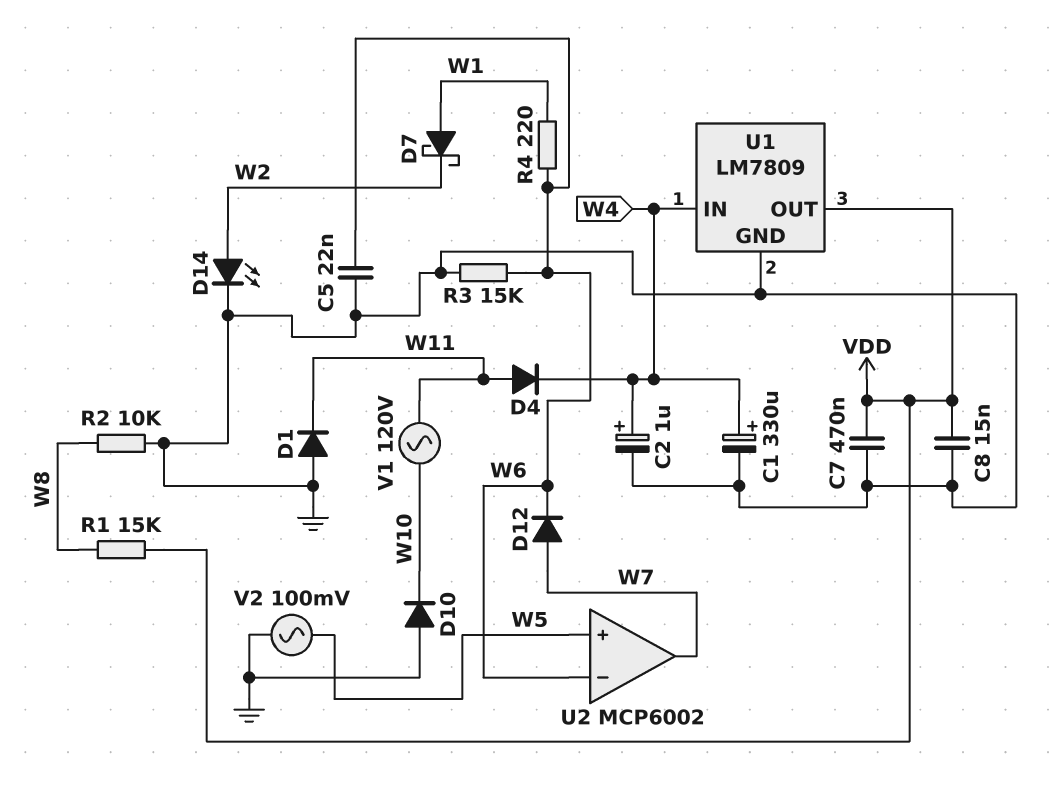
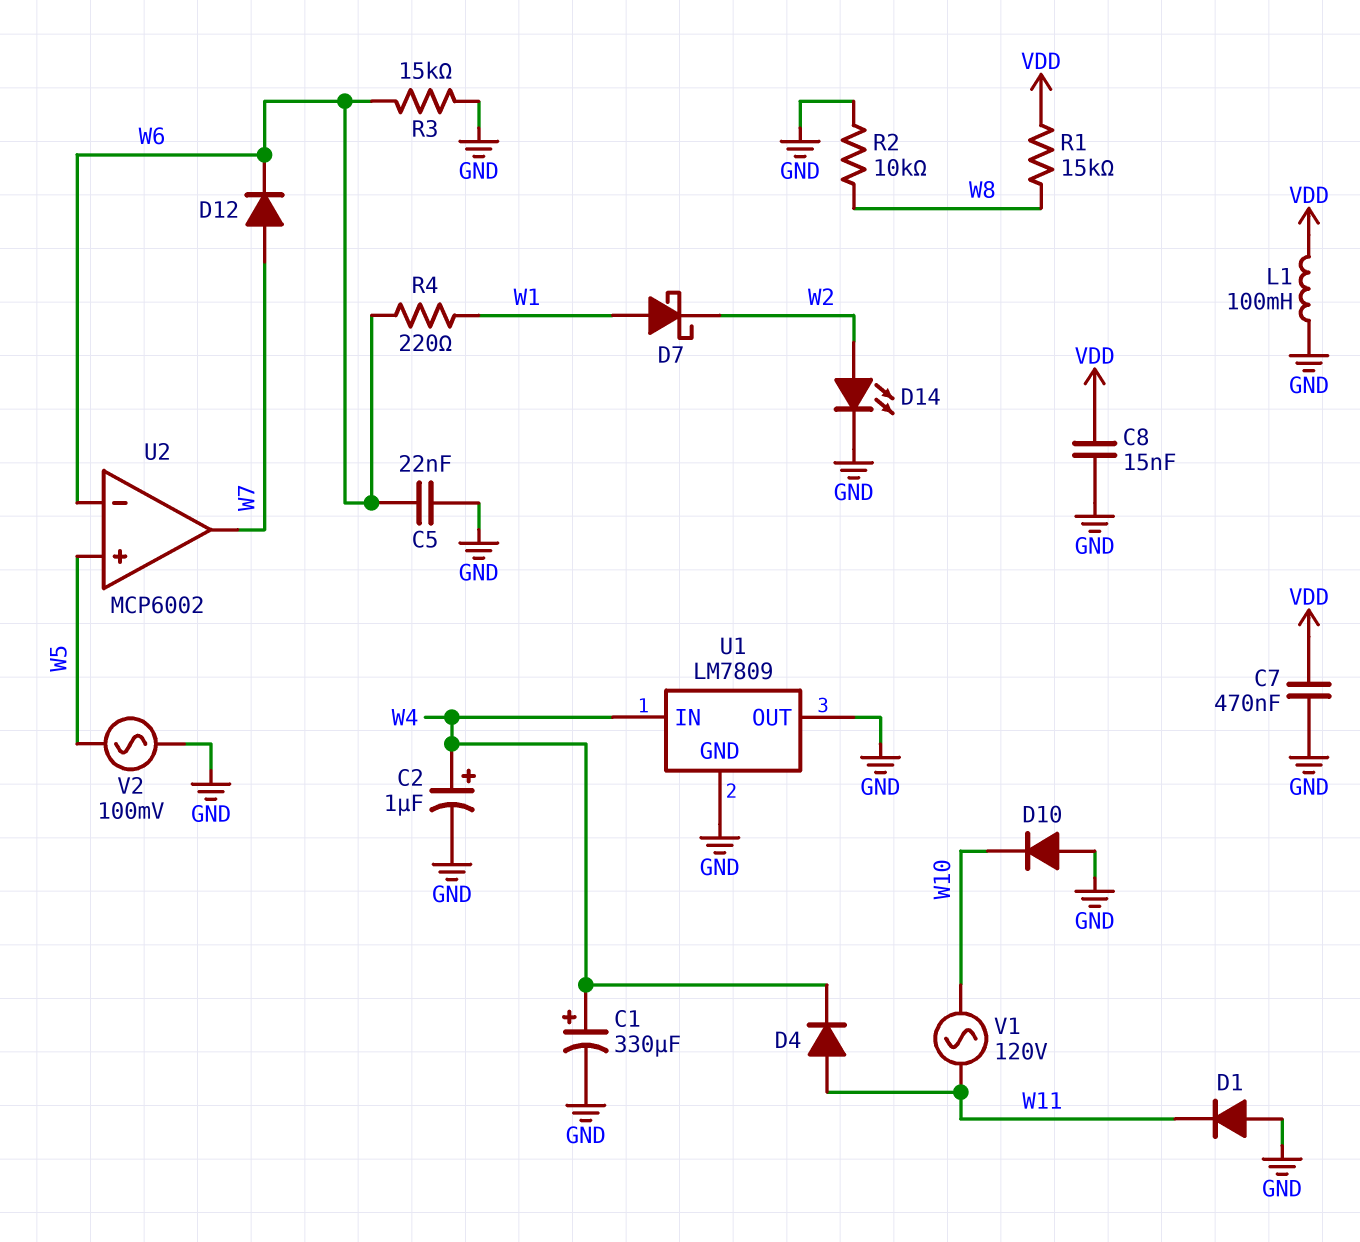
L1: none -> 100mH (GND, VDD)
U1 pin OUT: VDD -> GND

